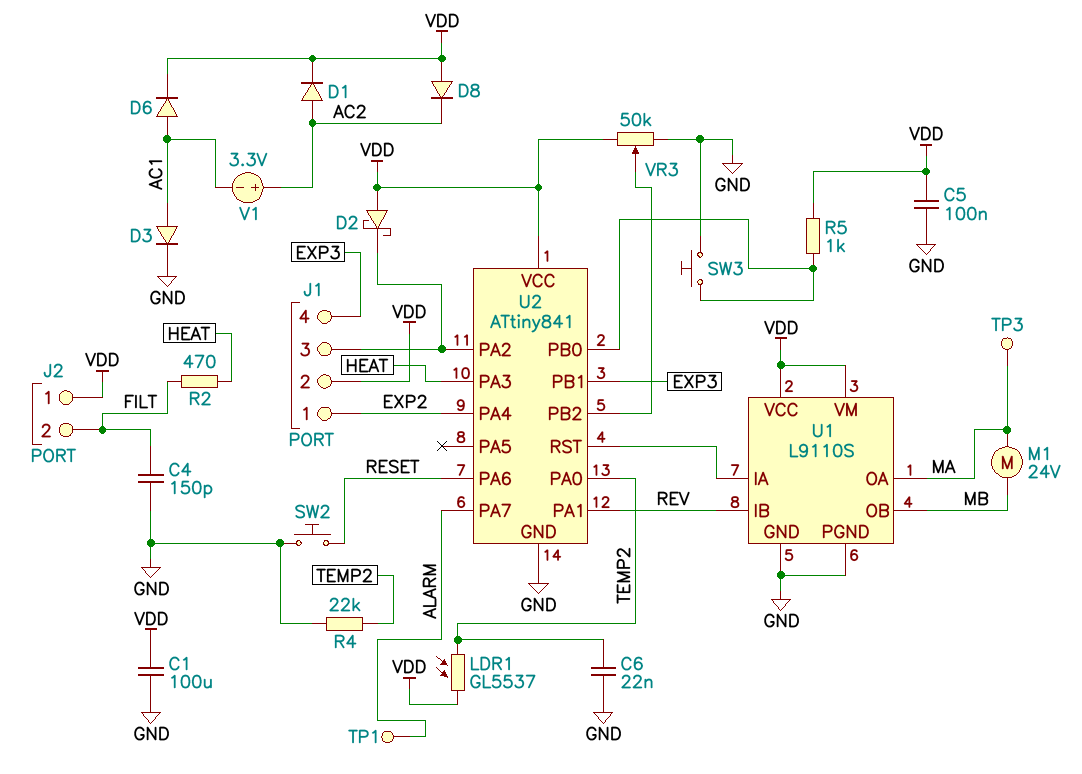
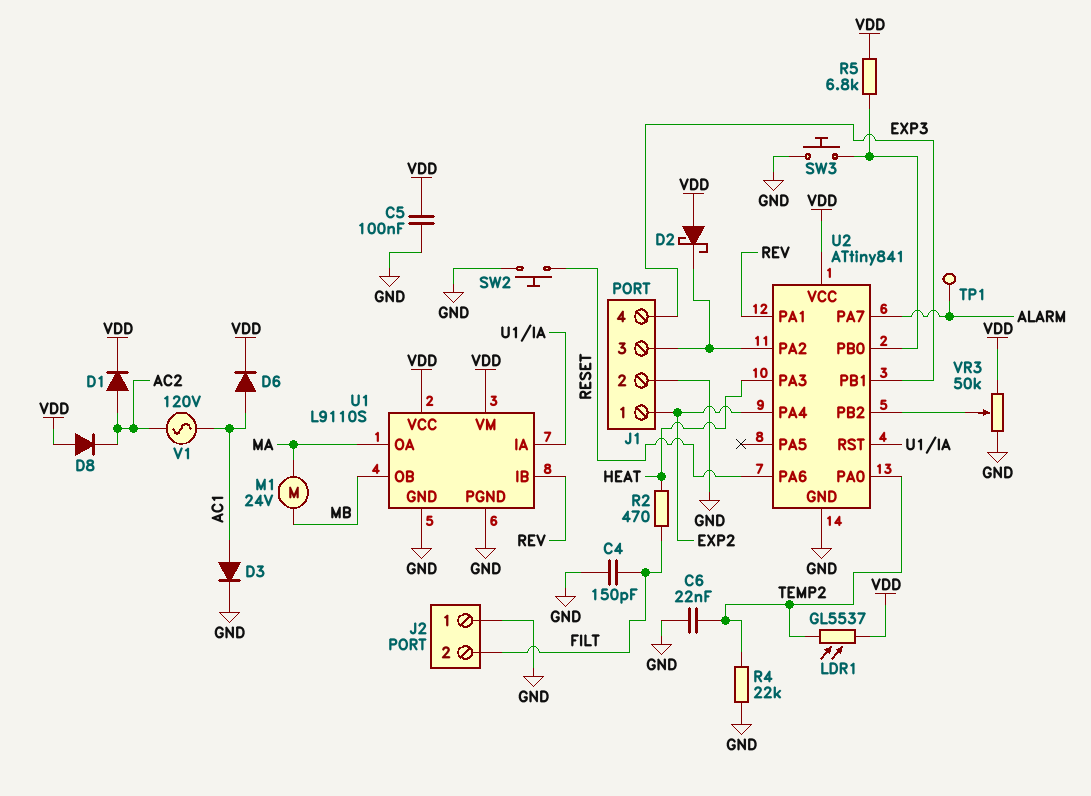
C1: 100uF (GND, VDD) -> none
J1 pin 2: VDD -> GND
J2 pin 1: VDD -> GND
R5: 1k (U2/PB0, VDD) -> 6.8k (U2/PB0, VDD)
TP3: test point (MA) -> none
V1: 3.3V (plus AC2, minus AC1) -> AC 120V (AC1, AC2)

